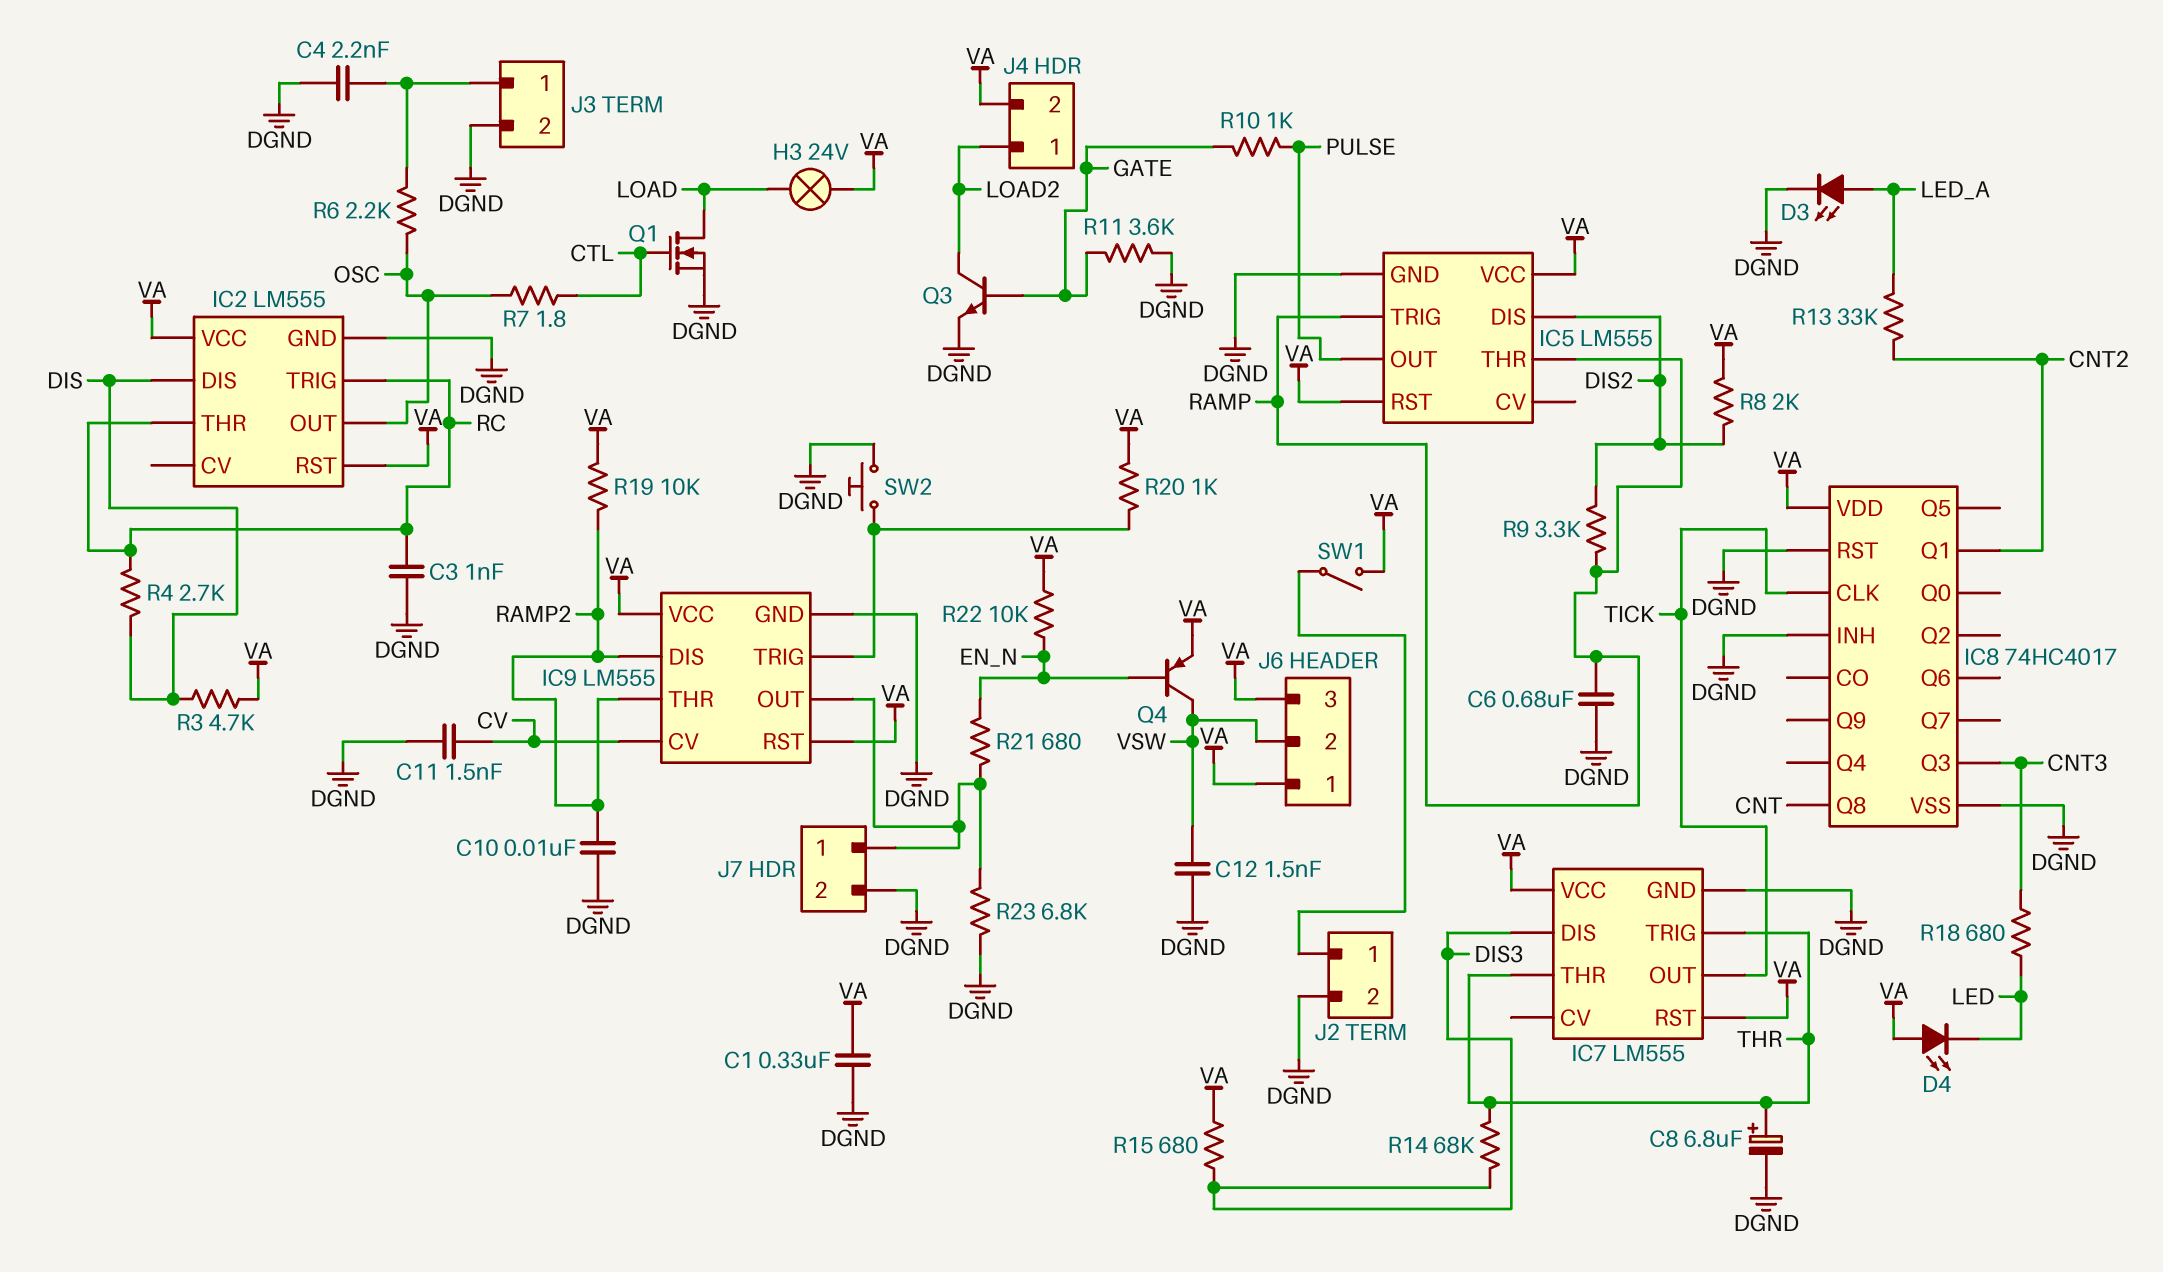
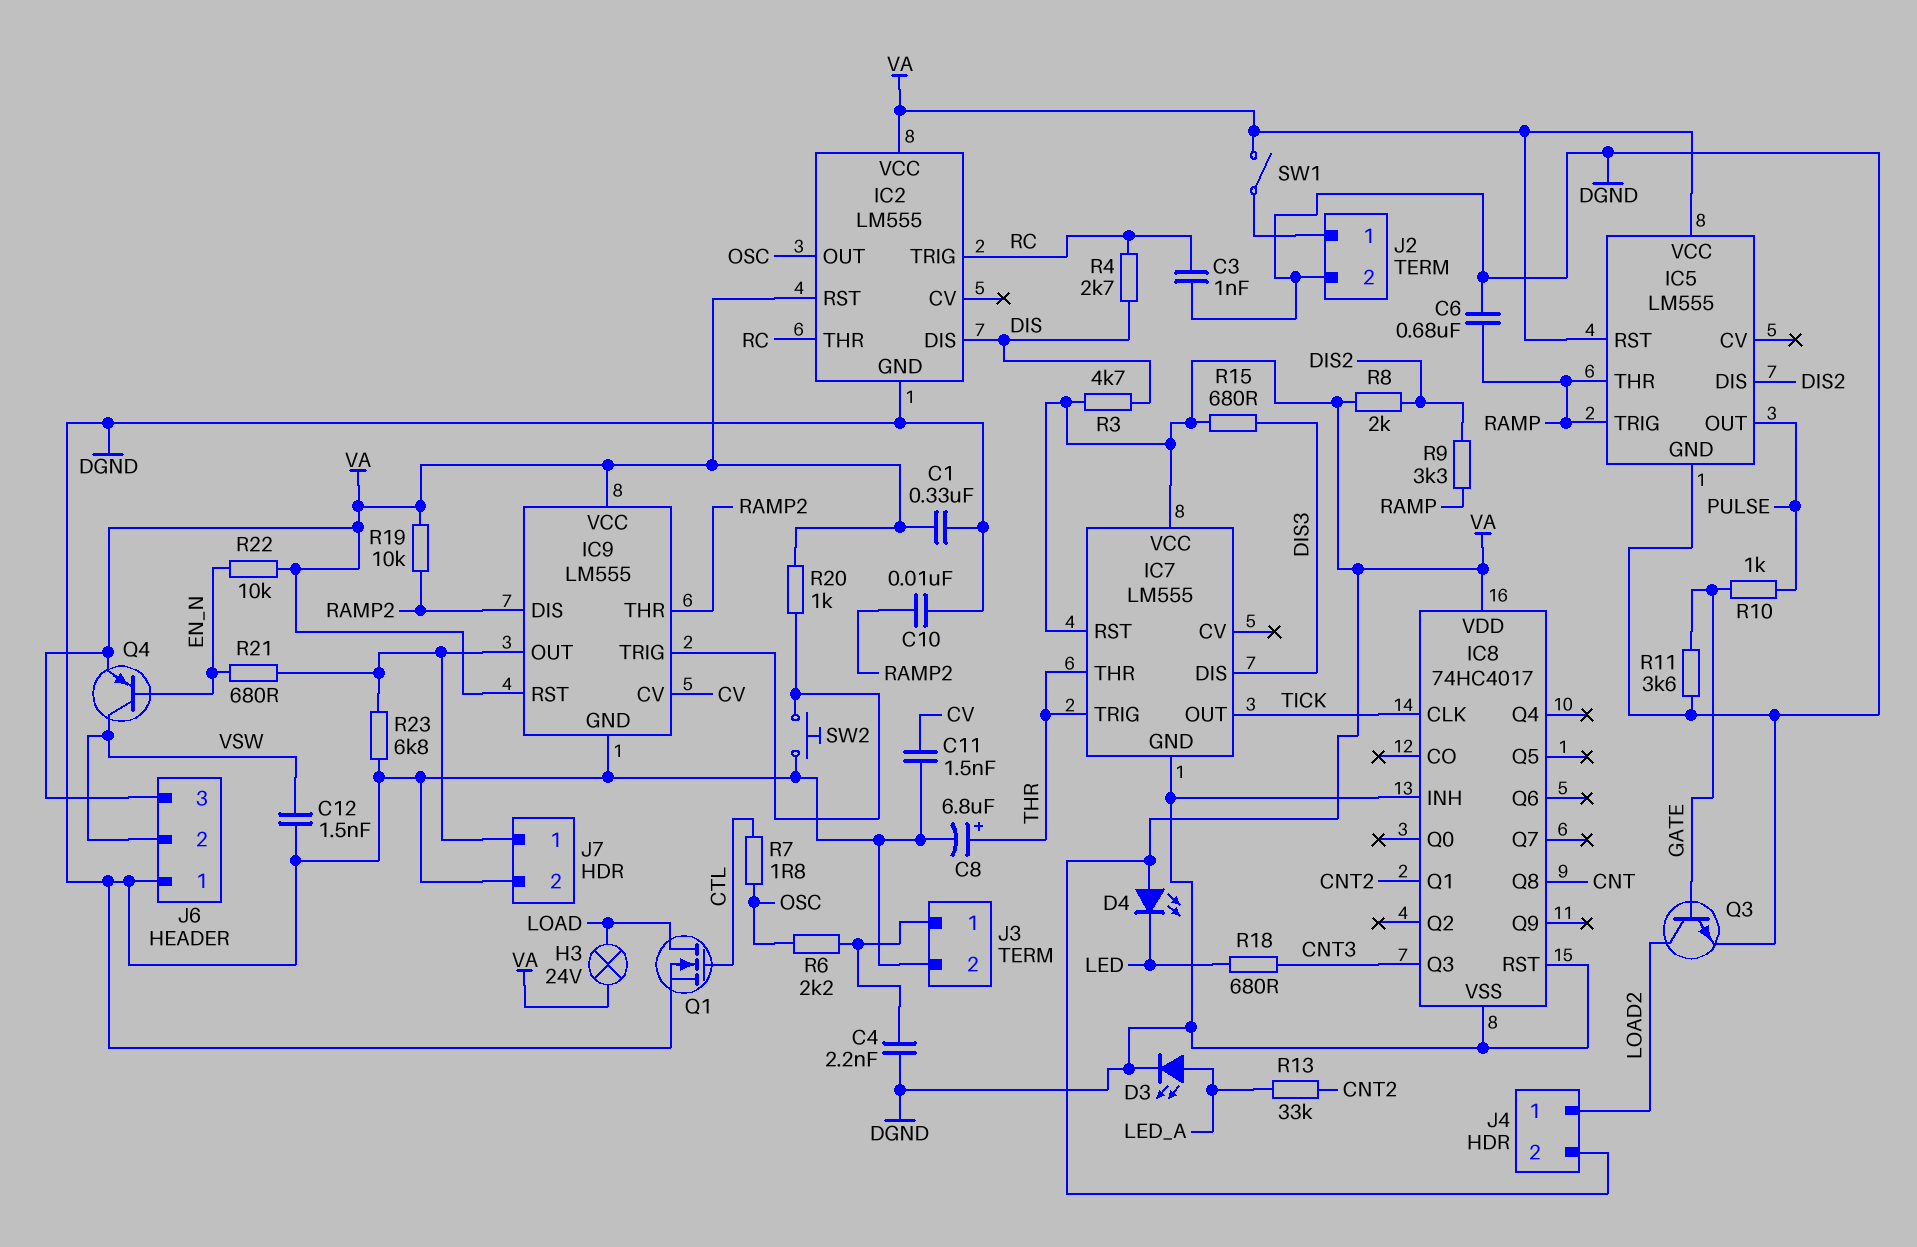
J6 pin 1: VA -> DGND
R14: 68k (DIS3, THR) -> none

